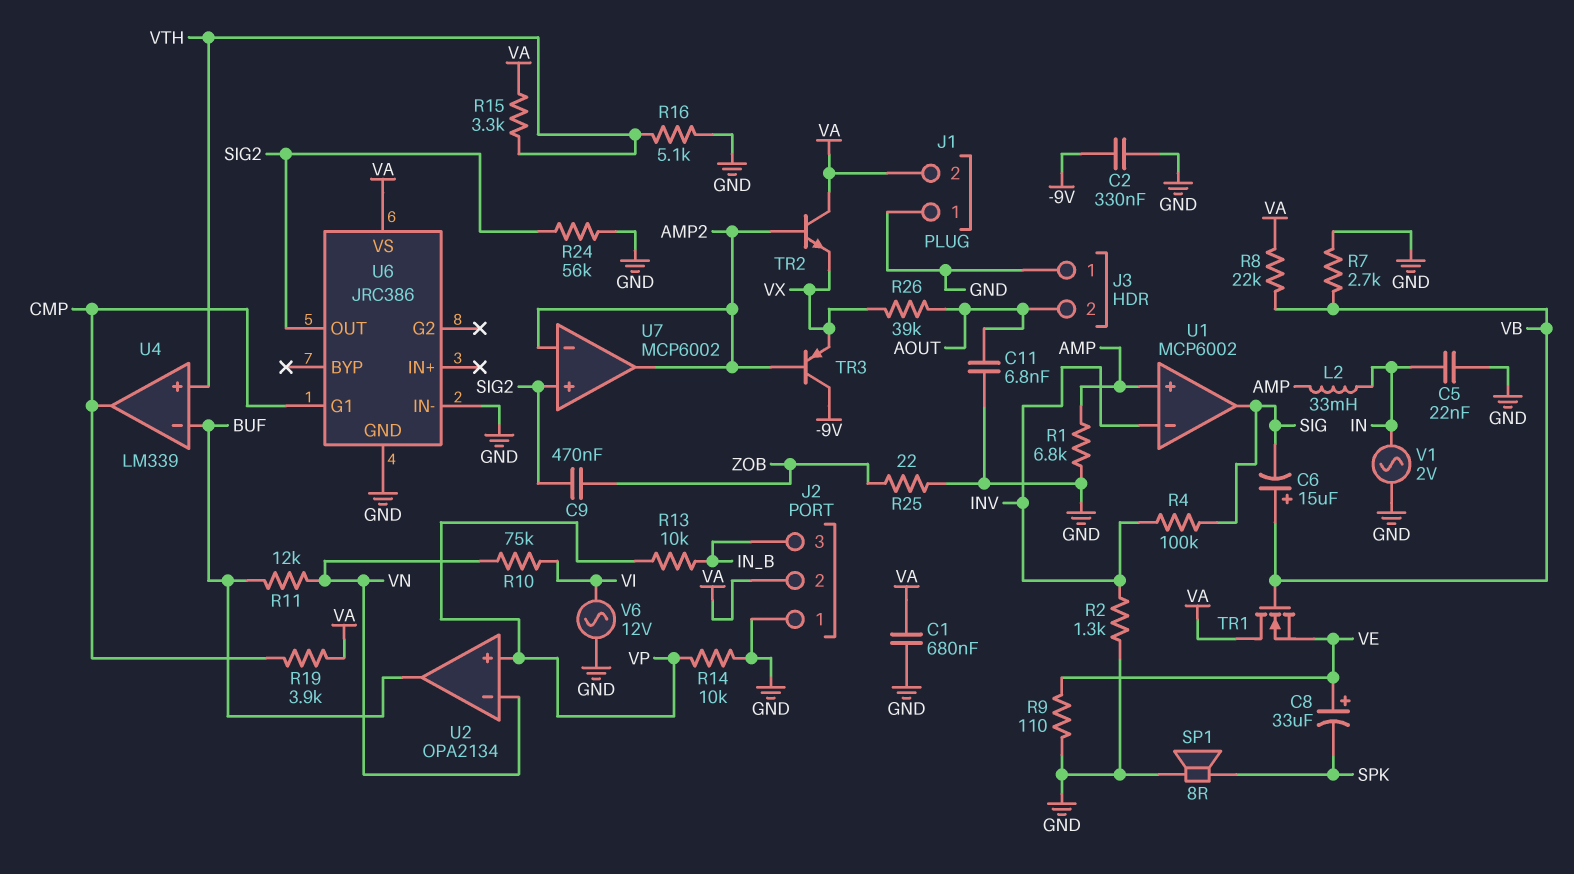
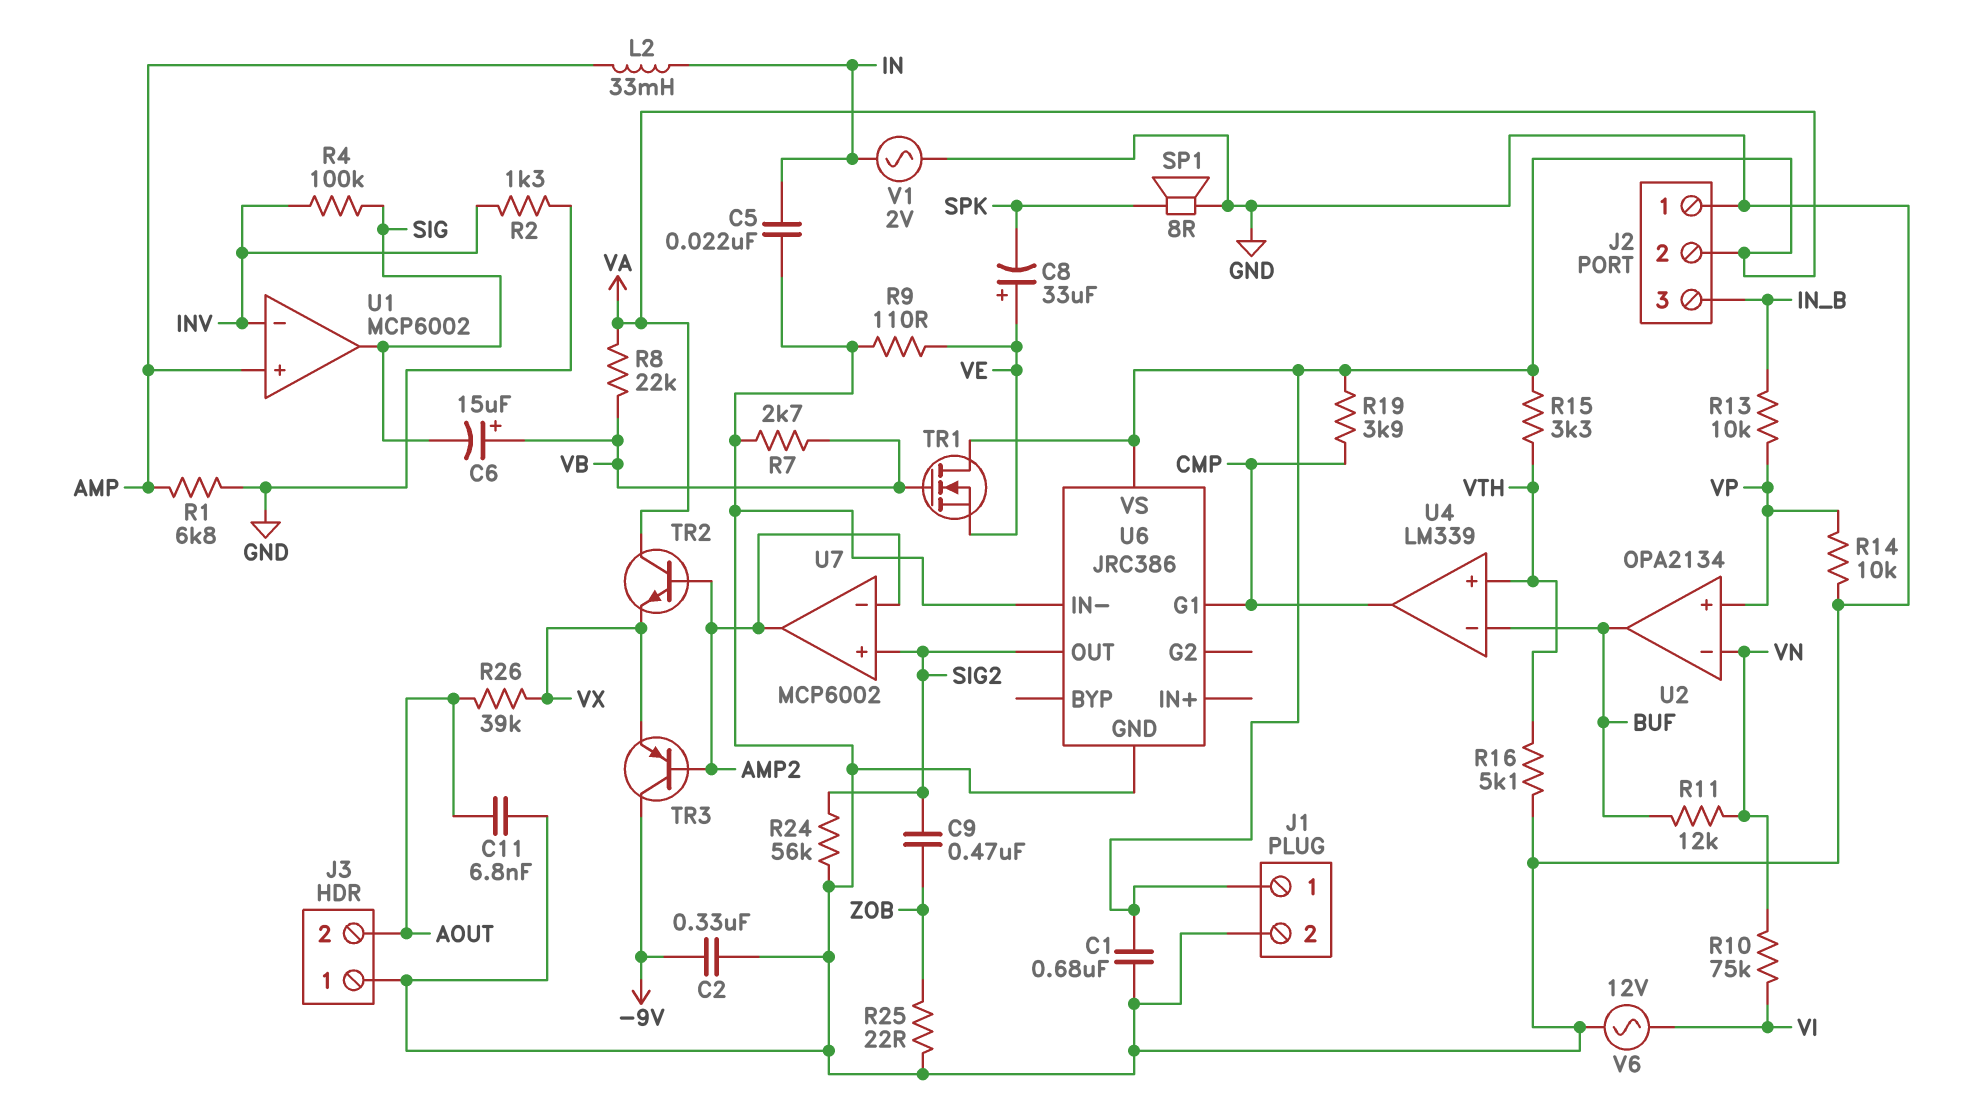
J1 pin 1: GND -> VA
J1 pin 2: VA -> GND

